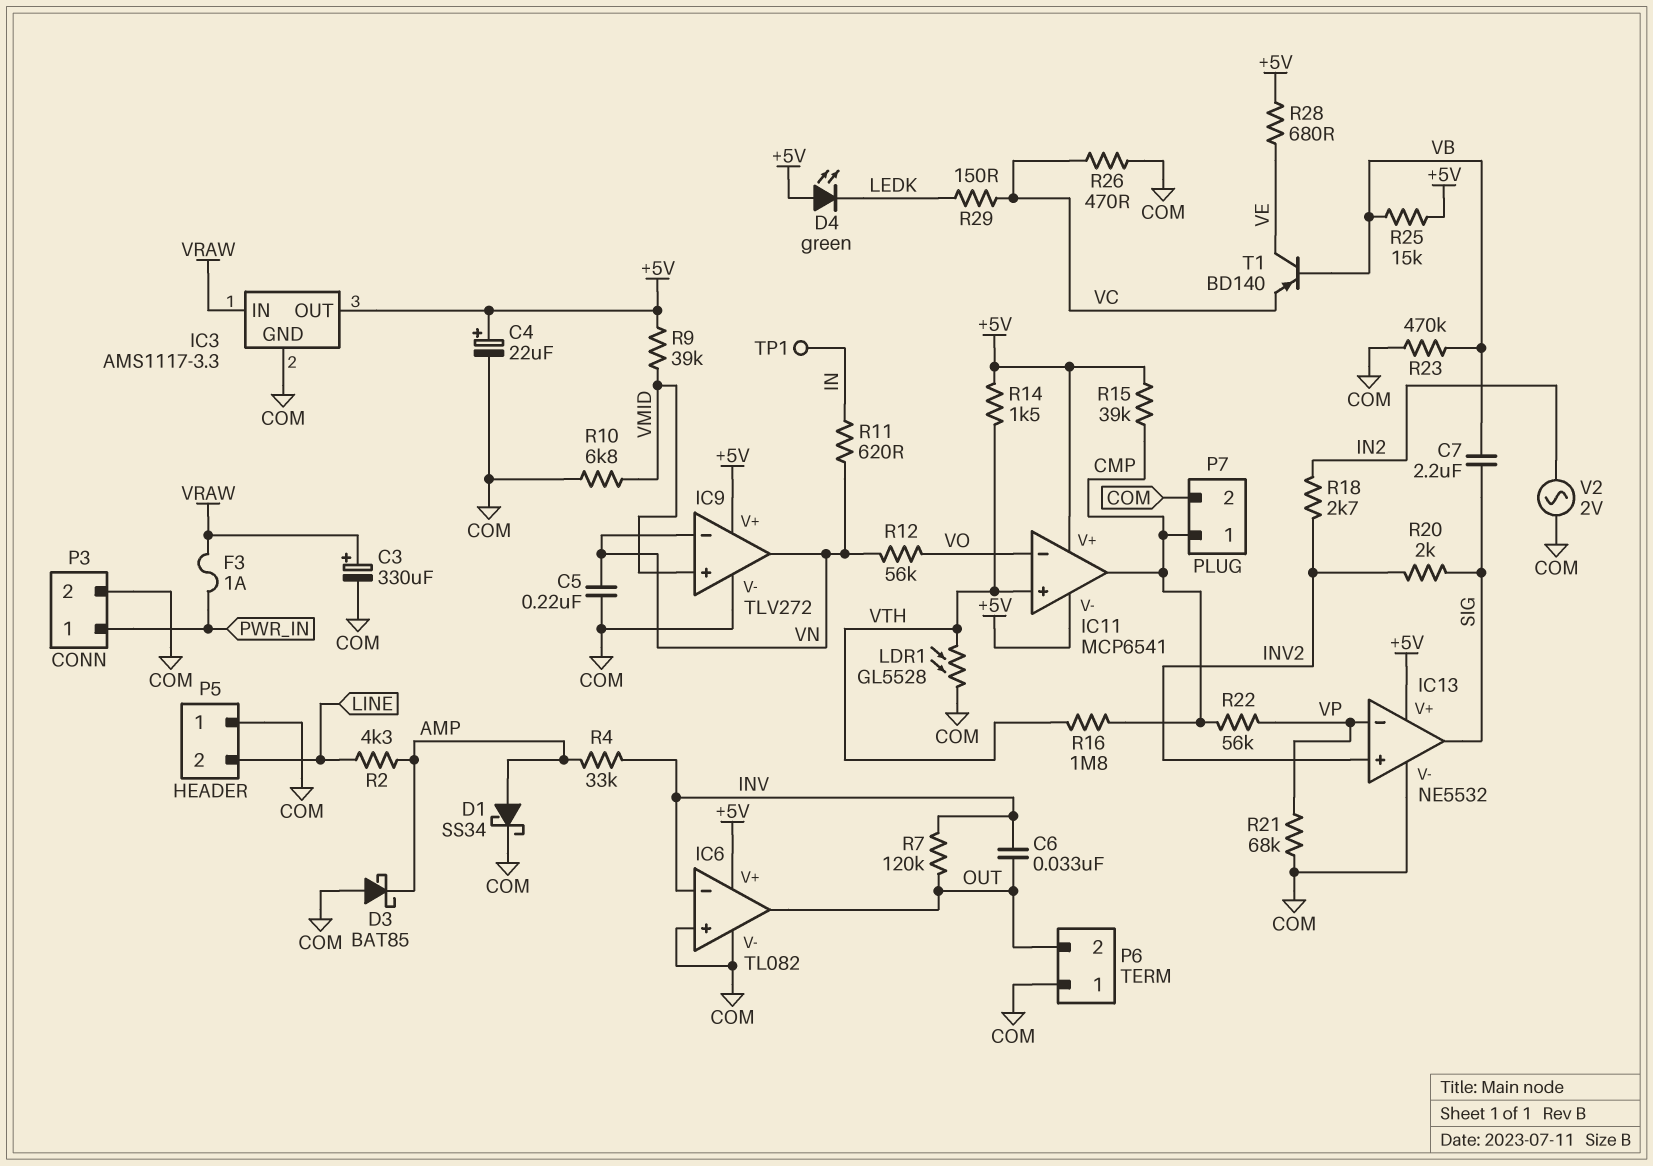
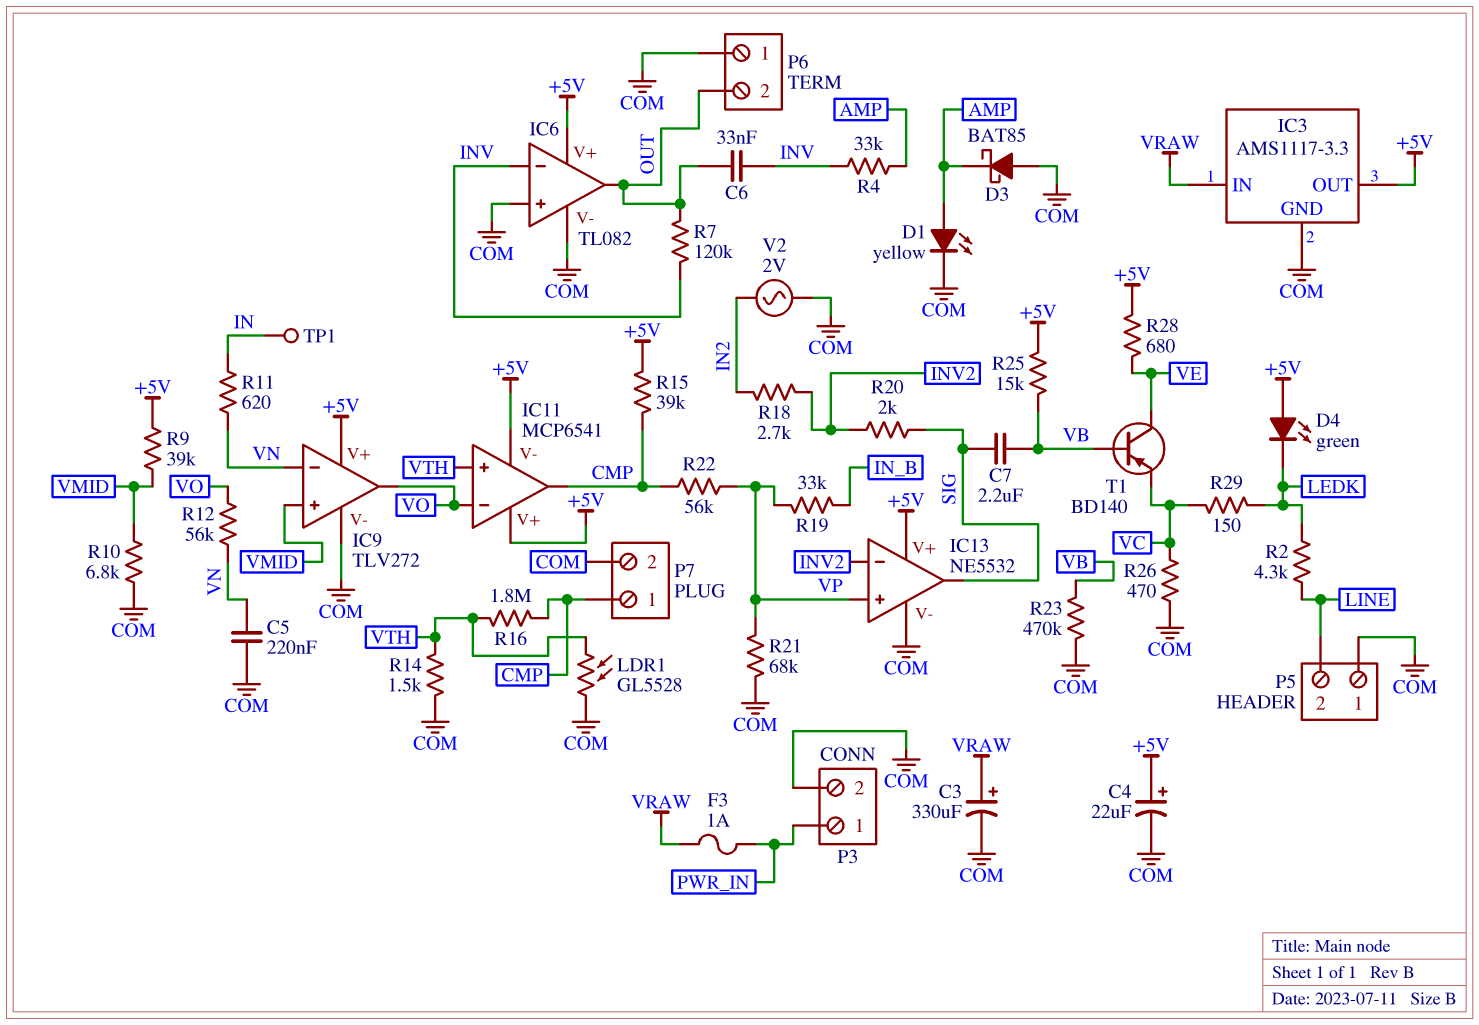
D1: schottky SS34 (A AMP, K COM) -> LED yellow (A AMP, K COM)
IC9 pin out: VN -> VO
IC13 pin in+: INV2 -> VP
IC13 pin in-: VP -> INV2
R2: 4.3k (AMP, LINE) -> 4.3k (LEDK, LINE)
R14: 1.5k (+5V, VTH) -> 1.5k (COM, VTH)
R19: none -> 33k (IN_B, VP)

